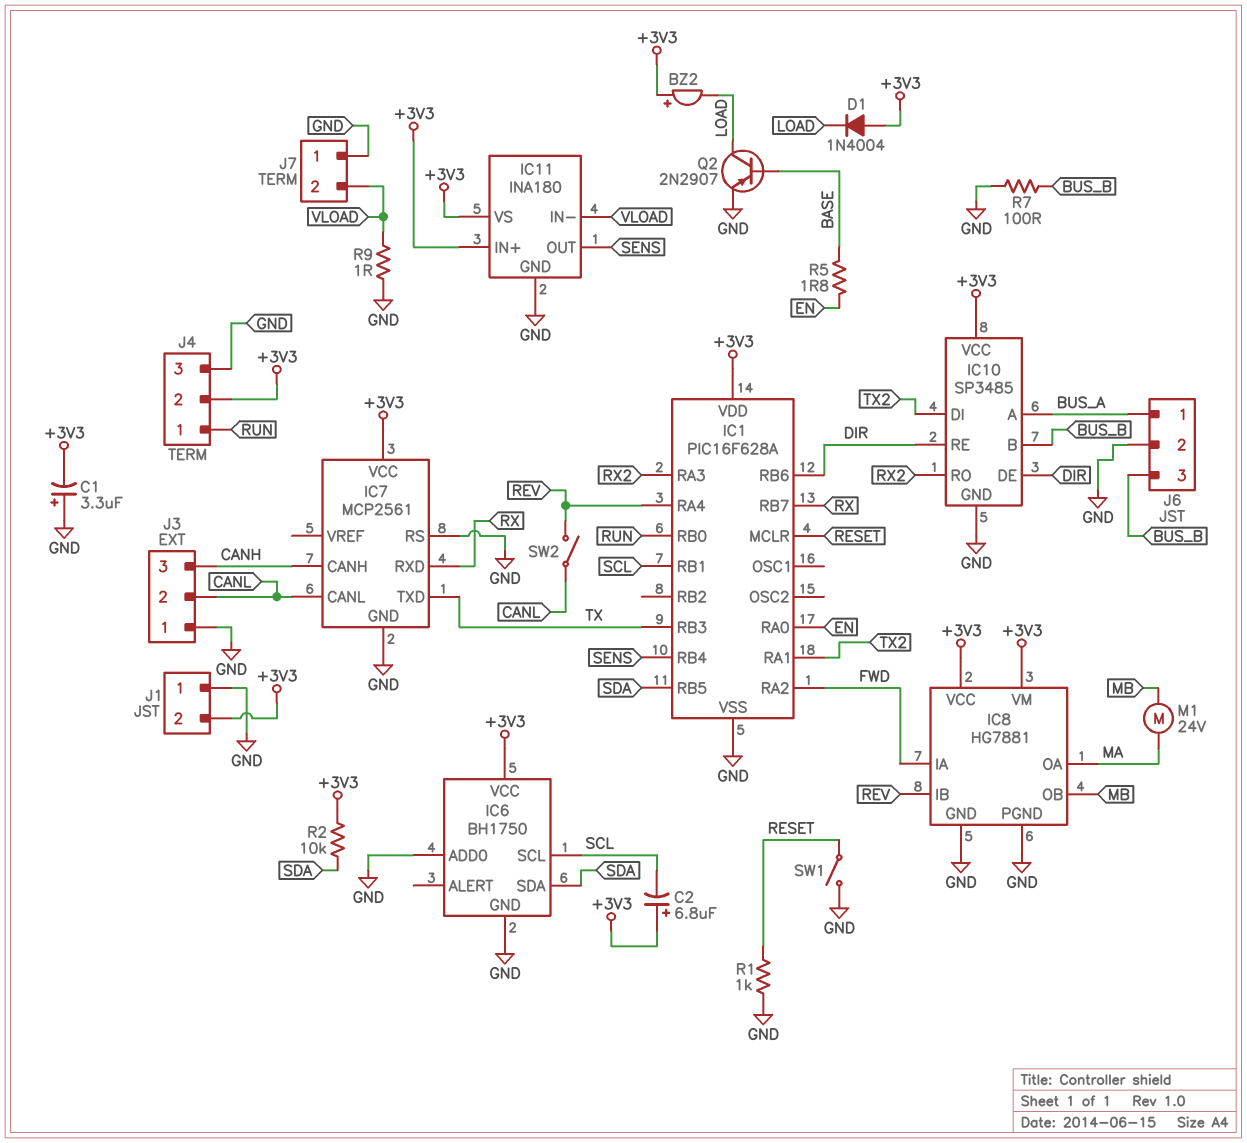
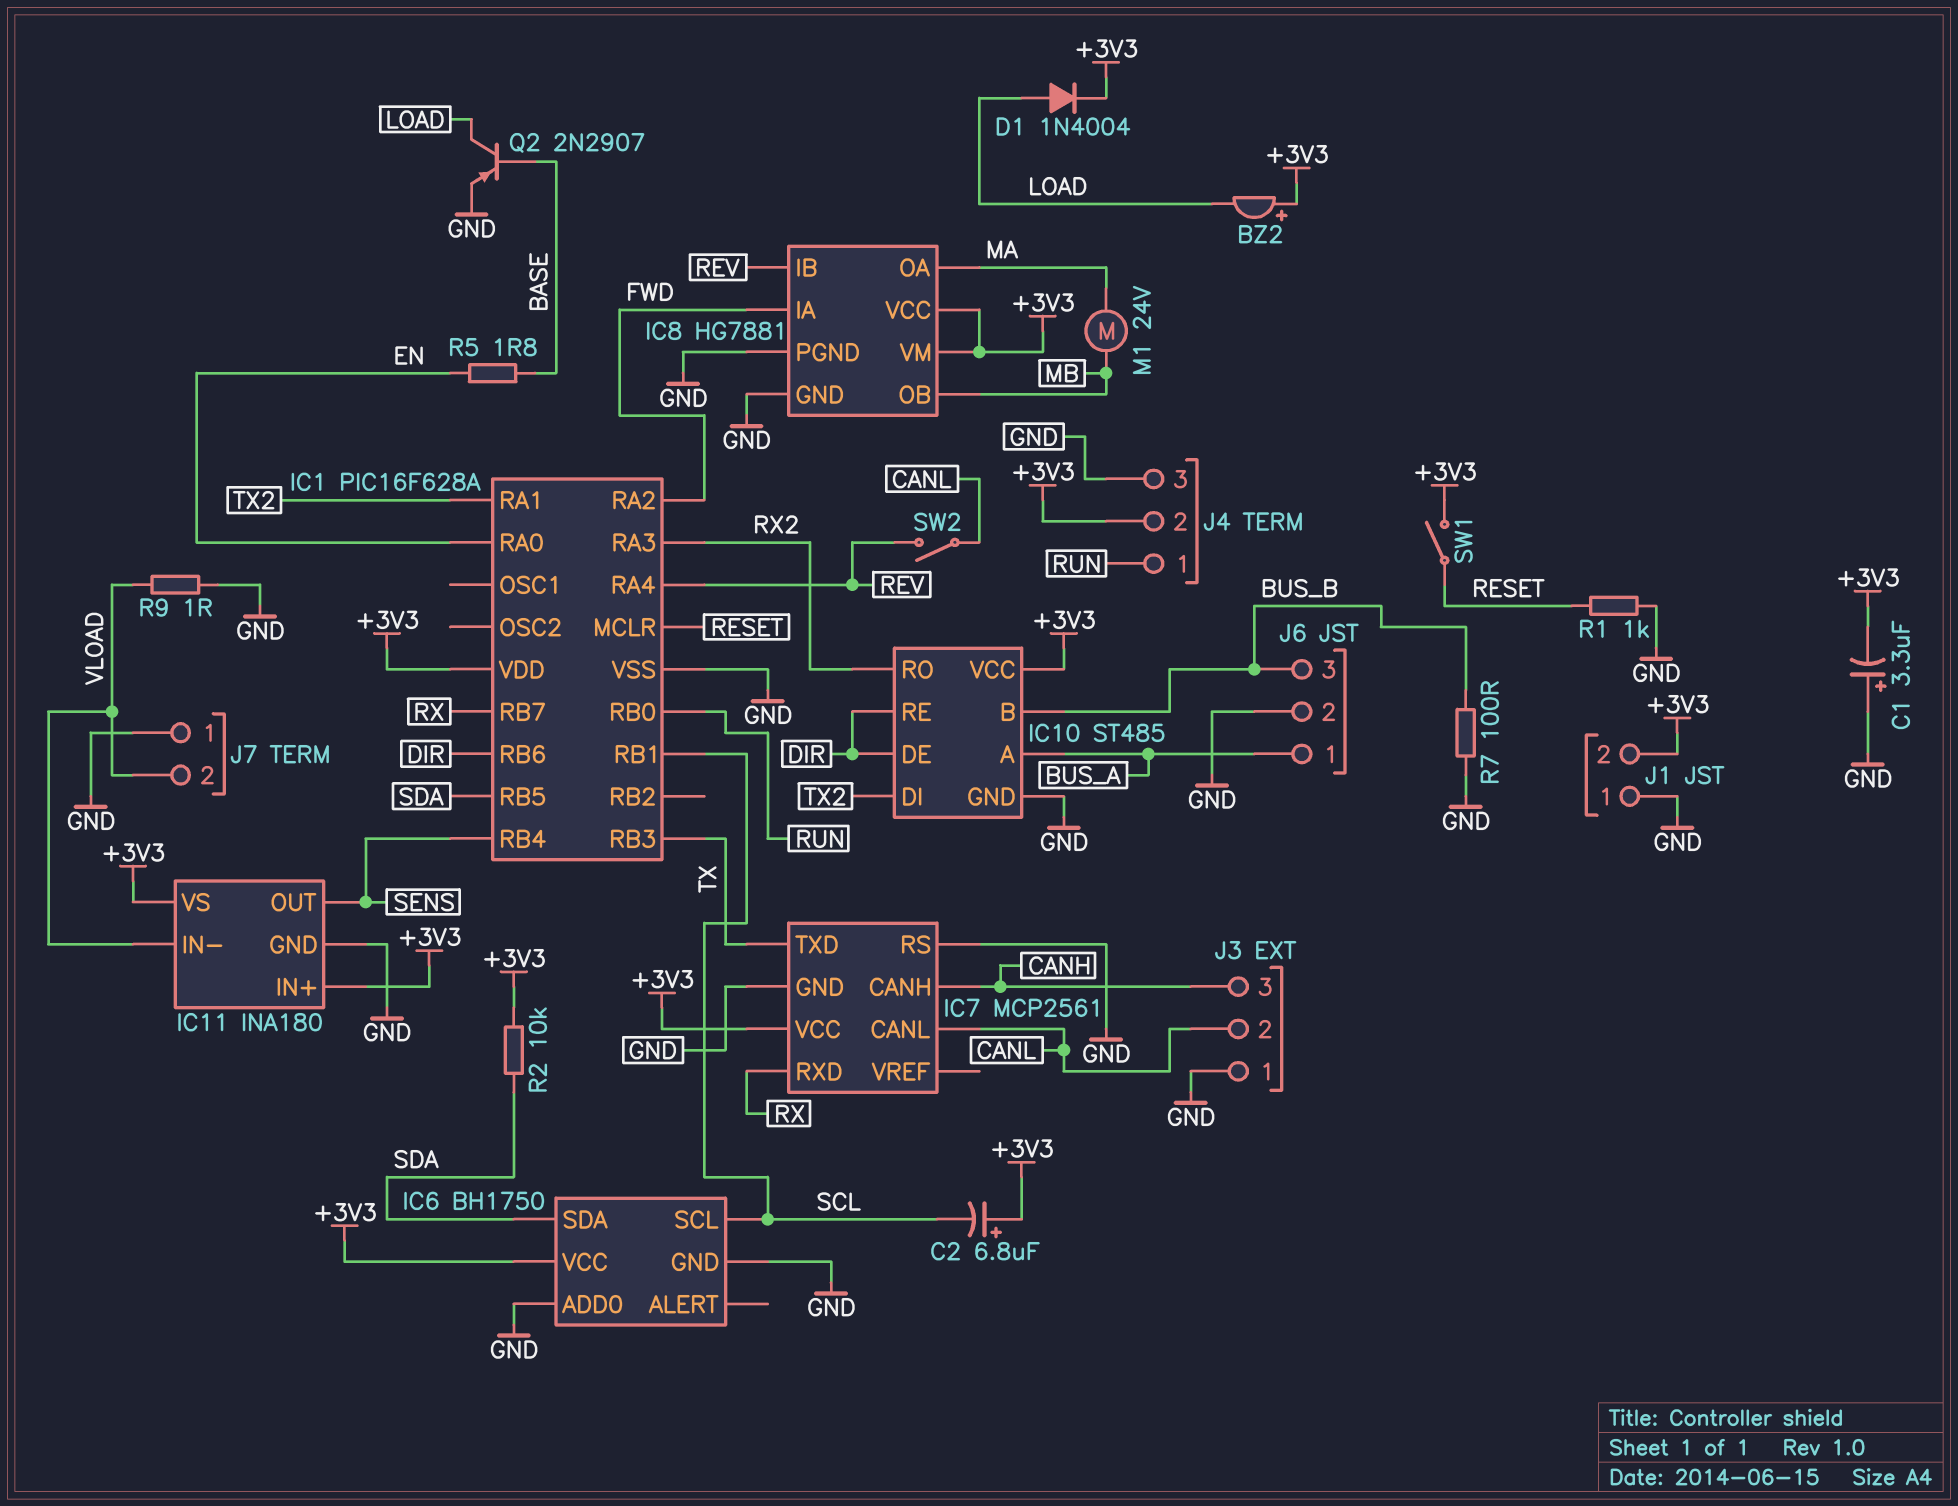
D1: diode 1N4004 (A +3V3, K LOAD) -> diode 1N4004 (A LOAD, K +3V3)
IC10: SP3485 -> ST485
SW1: switch (GND, RESET) -> switch (+3V3, RESET)

